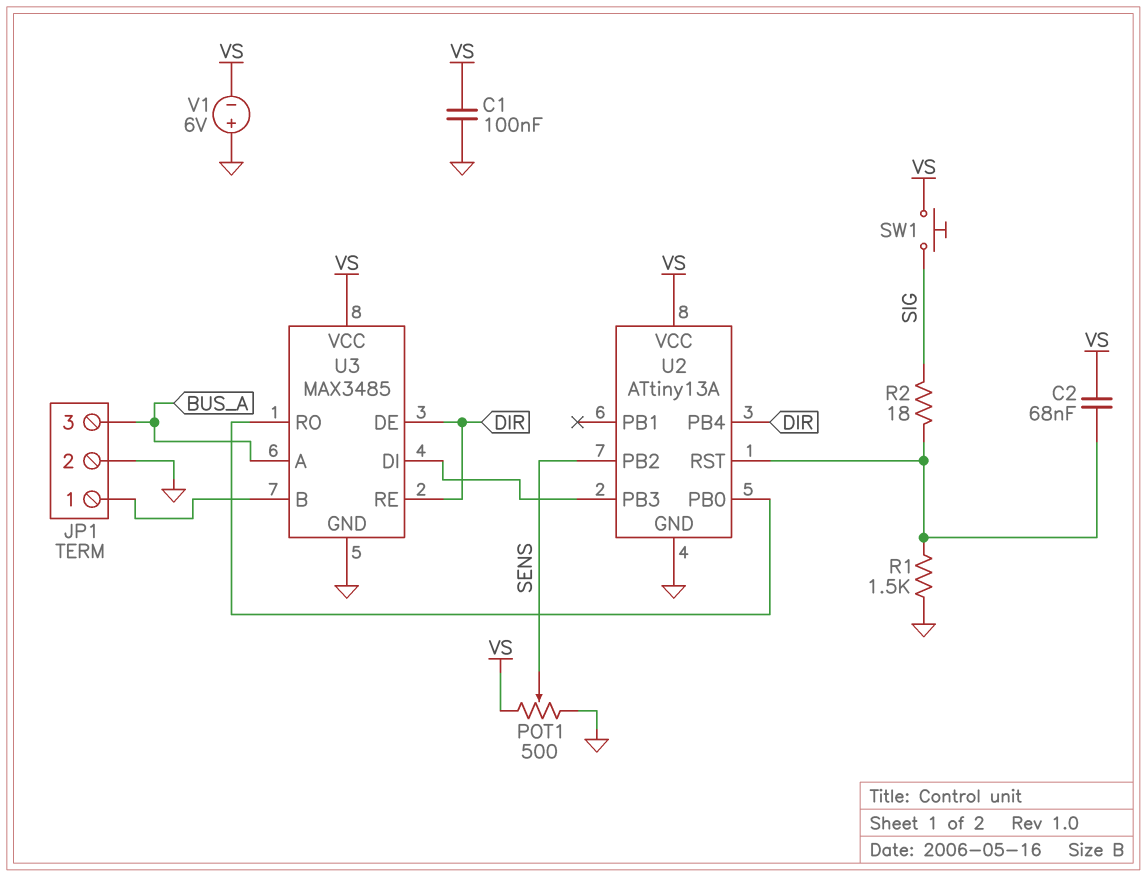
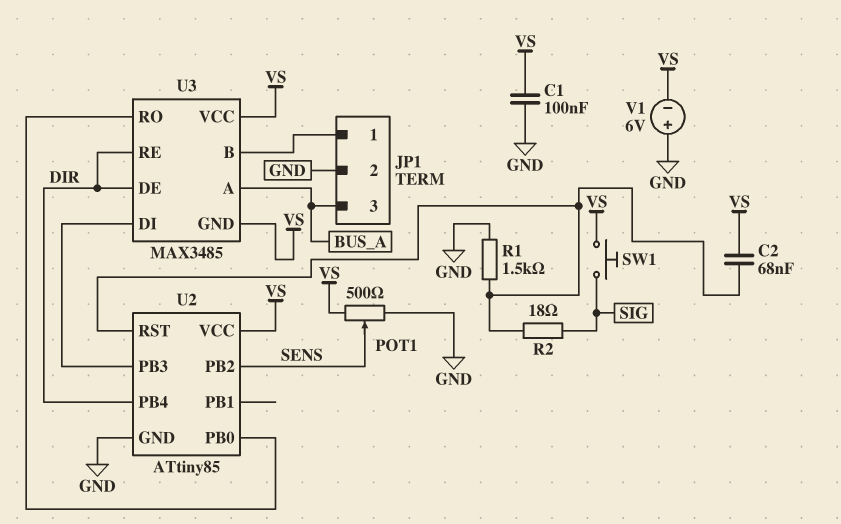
U2: ATtiny13A -> ATtiny85
U3 pin GND: GND -> VS

